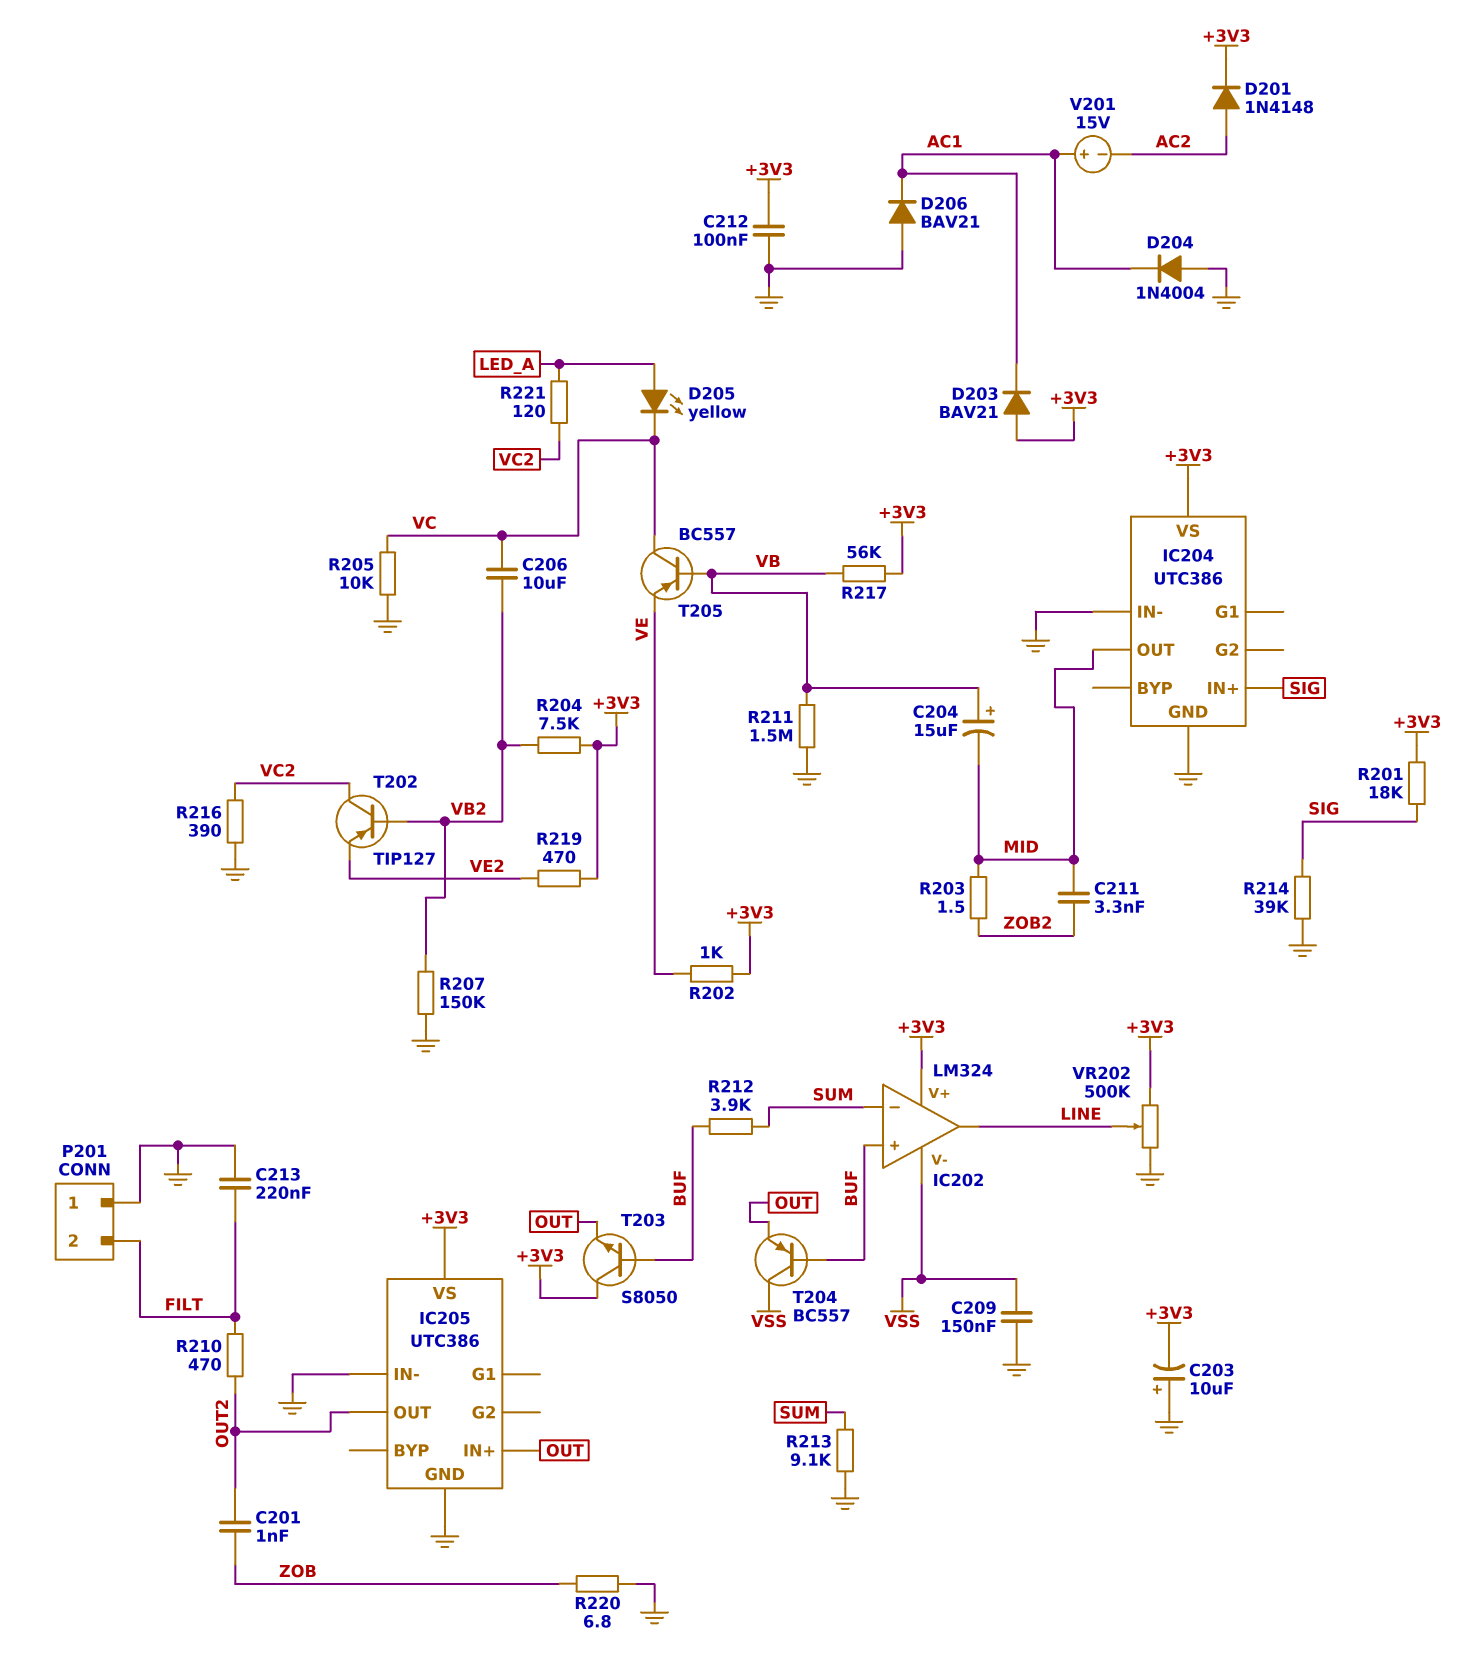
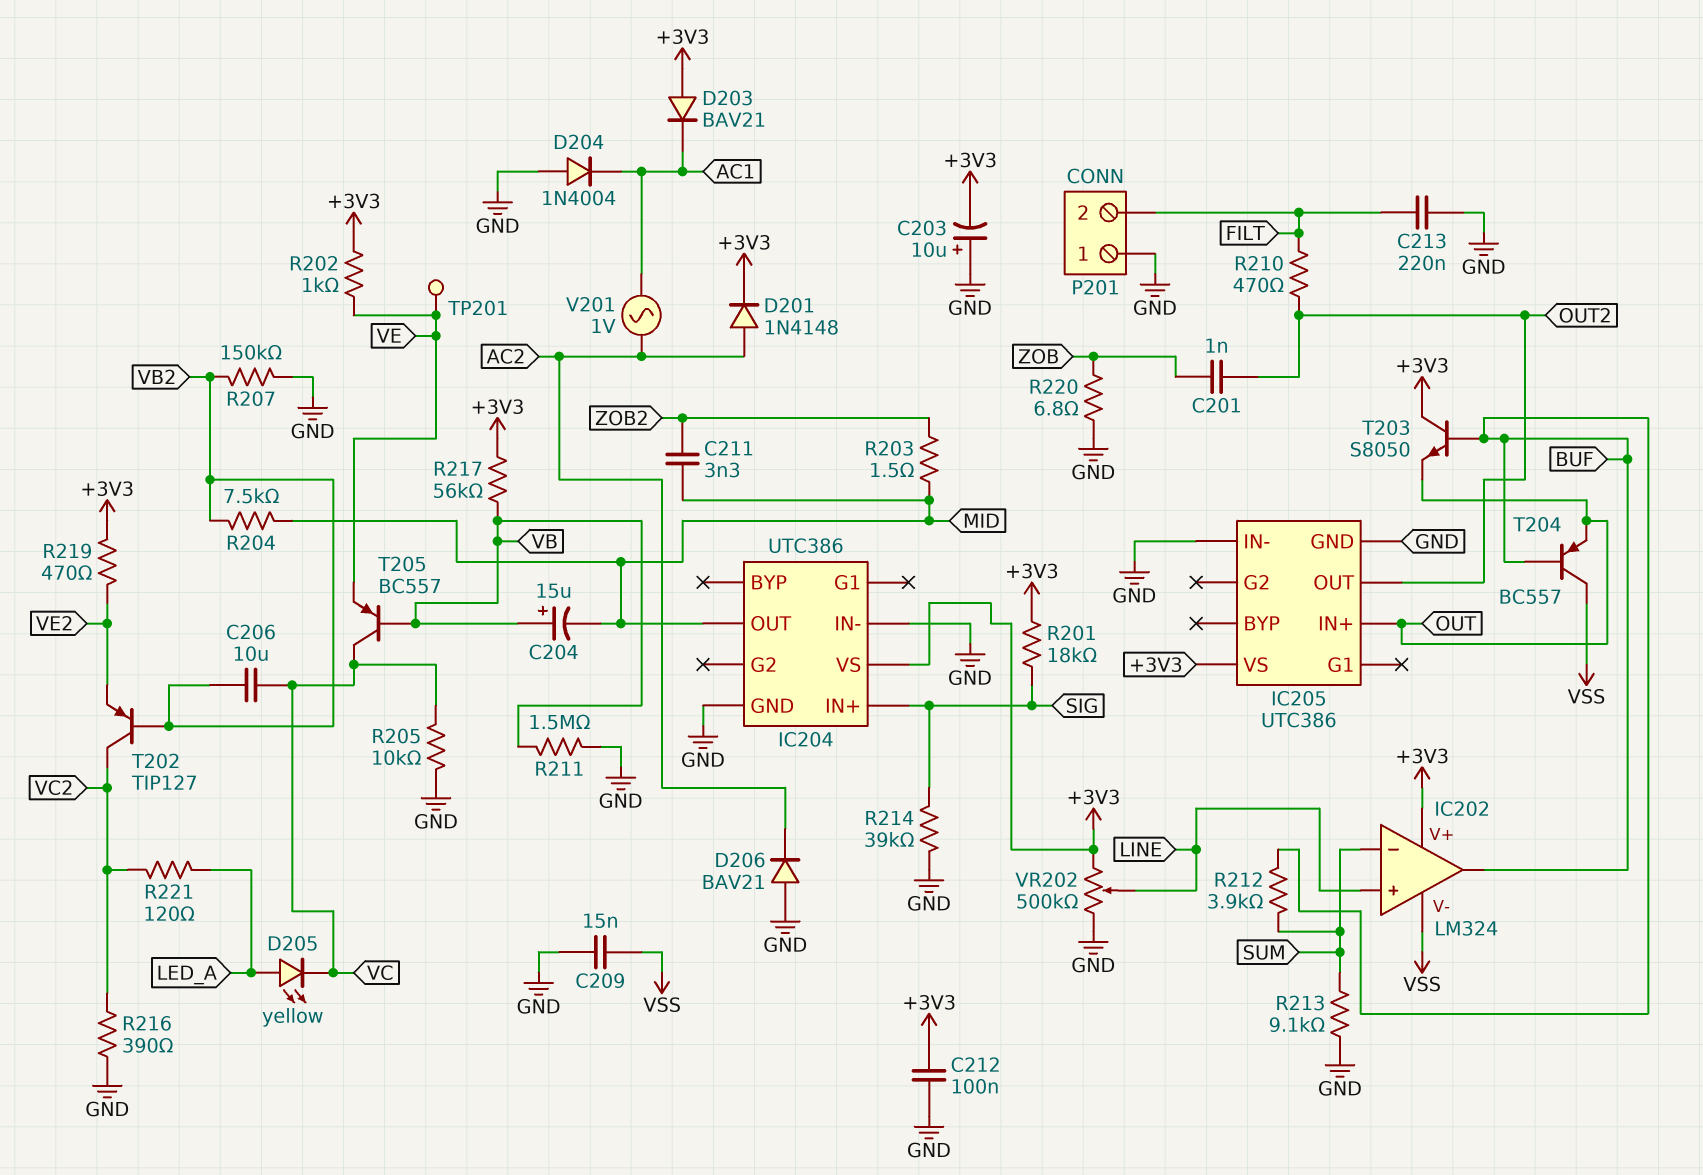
C209: 150nF (GND, VSS) -> 15nF (GND, VSS)
D206: diode BAV21 (A GND, K AC1) -> diode BAV21 (A GND, K AC2)
IC202 pin in+: BUF -> LINE
IC202 pin out: LINE -> BUF
R204: 7.5k (+3V3, VB2) -> 7.5k (MID, VB2)
TP201: none -> test point (VE)
V201: 15V (plus AC1, minus AC2) -> AC 1V (AC1, AC2)

